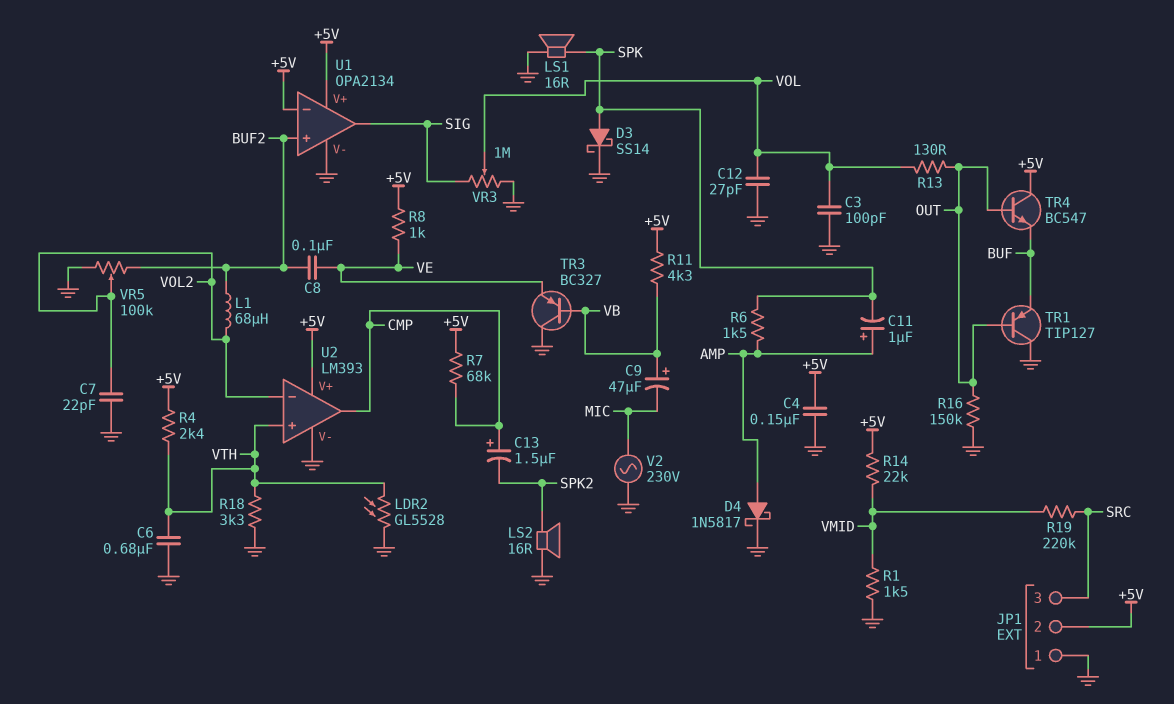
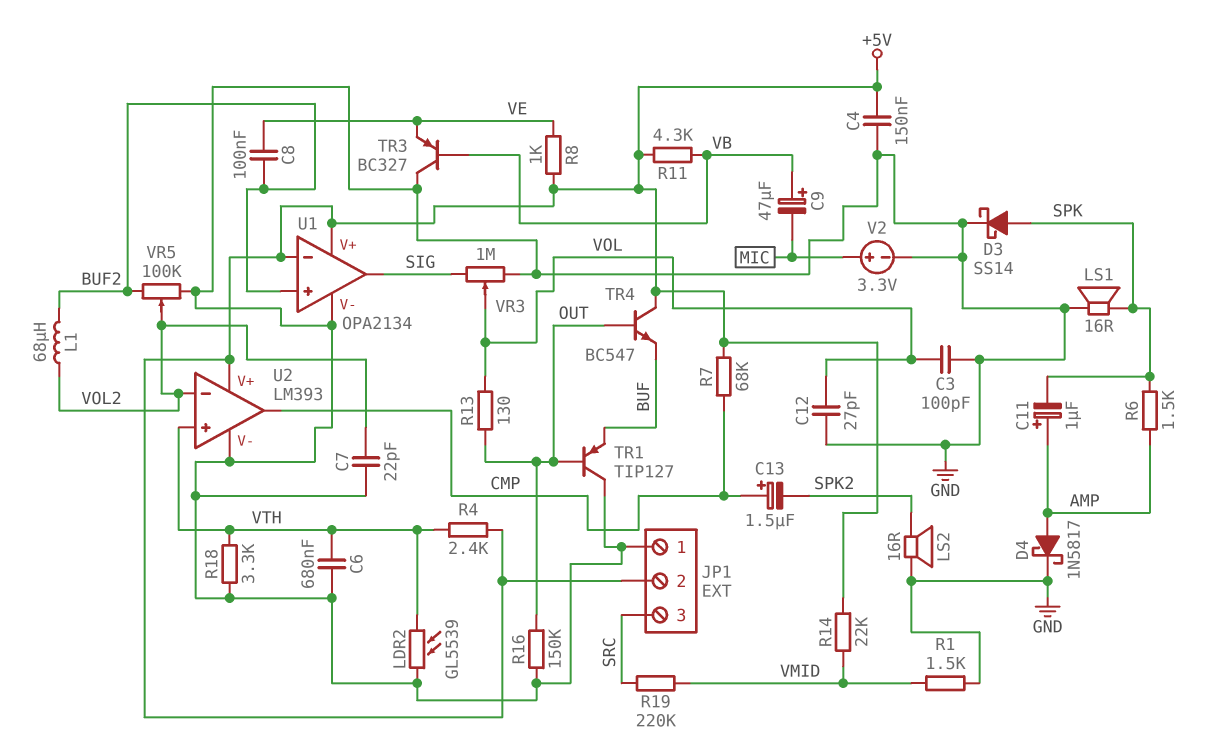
LDR2: GL5528 (GND, VTH) -> GL5539 (GND, VTH)
V2: AC 230V (GND, MIC) -> 3.3V (plus MIC, minus GND)

